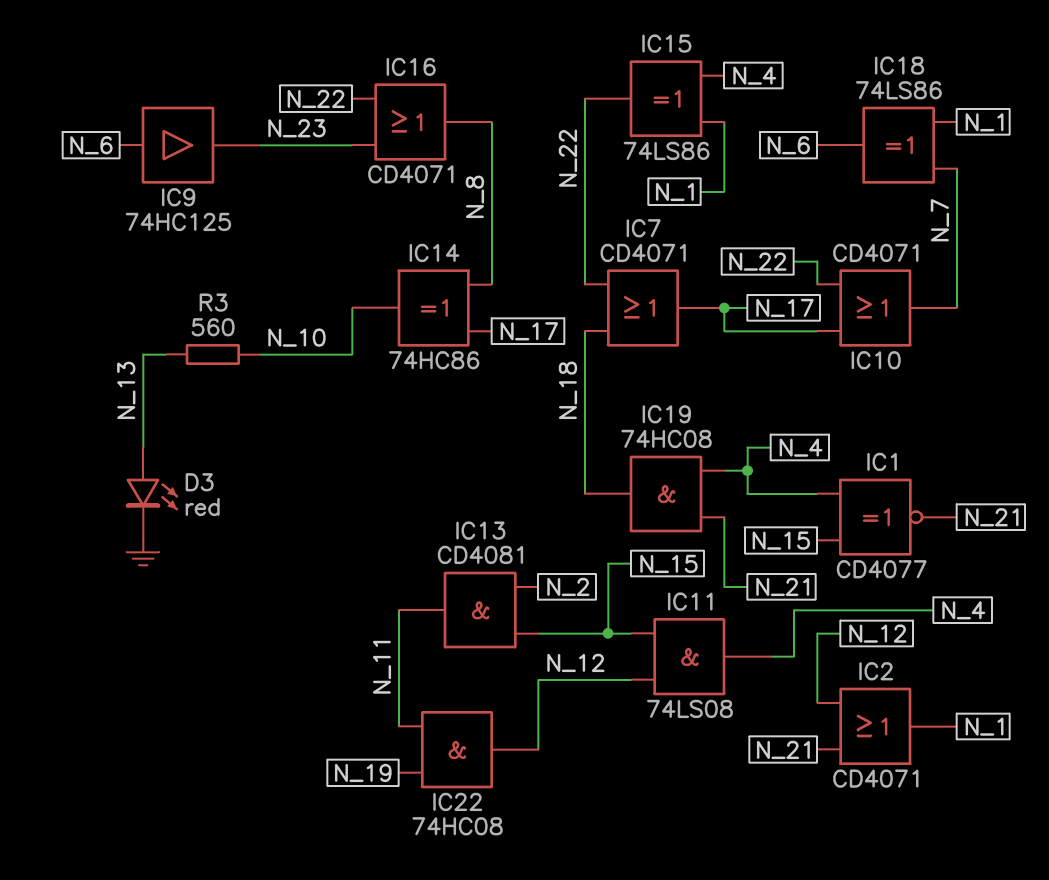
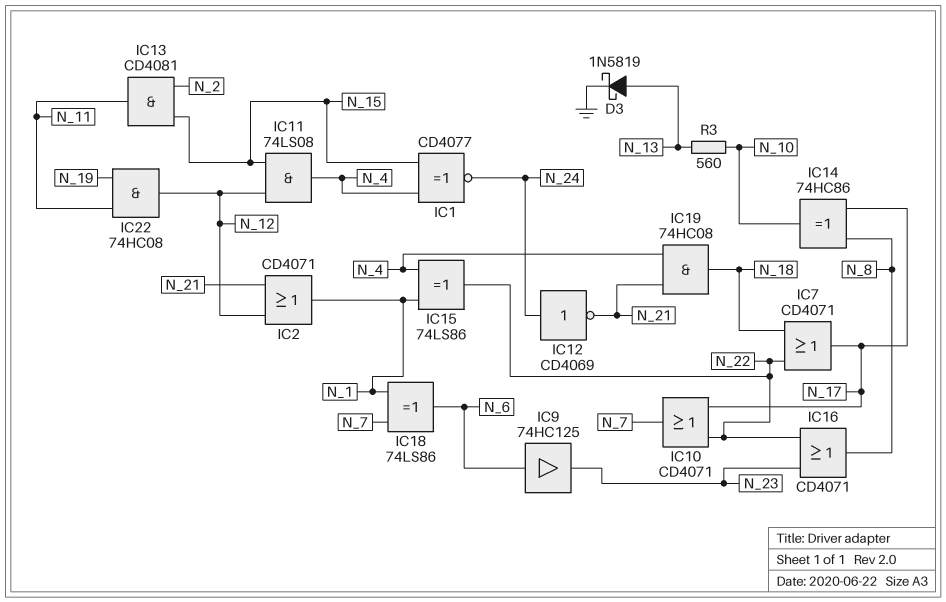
D3: LED red (A N_13, K GND) -> schottky 1N5819 (A N_13, K GND)
IC1: XNOR CD4077 (in N_4, in N_15, out N_21) -> XNOR CD4077 (in N_4, in N_15, out N_24)
IC12: none -> NOT CD4069 (in N_24, out N_21)

